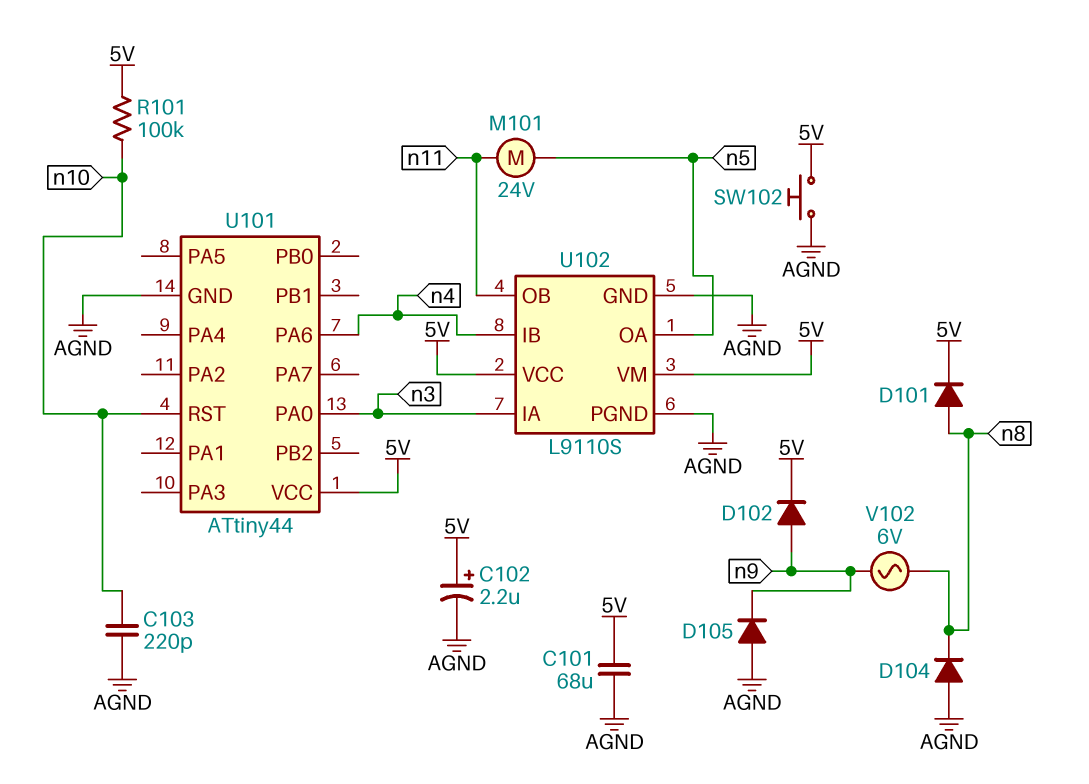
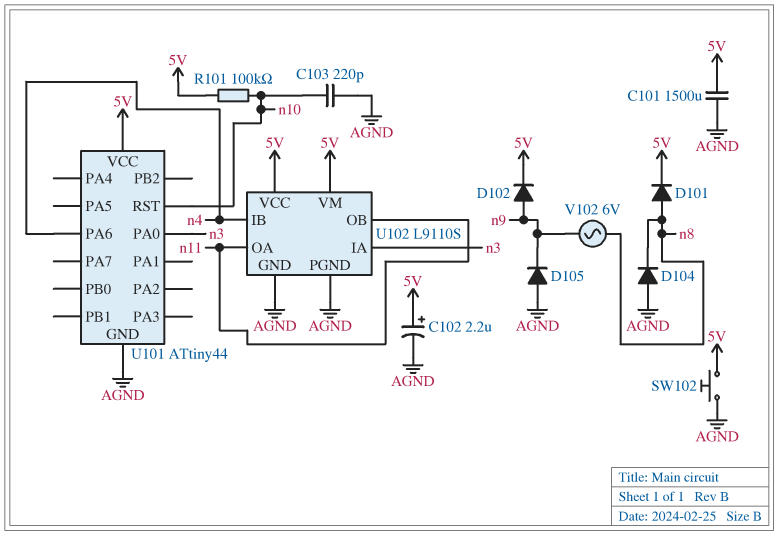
C101: 68uF (5V, AGND) -> 1500uF (5V, AGND)
M101: motor 24V (n5, n11) -> none
U102 pin OA: n5 -> n11

